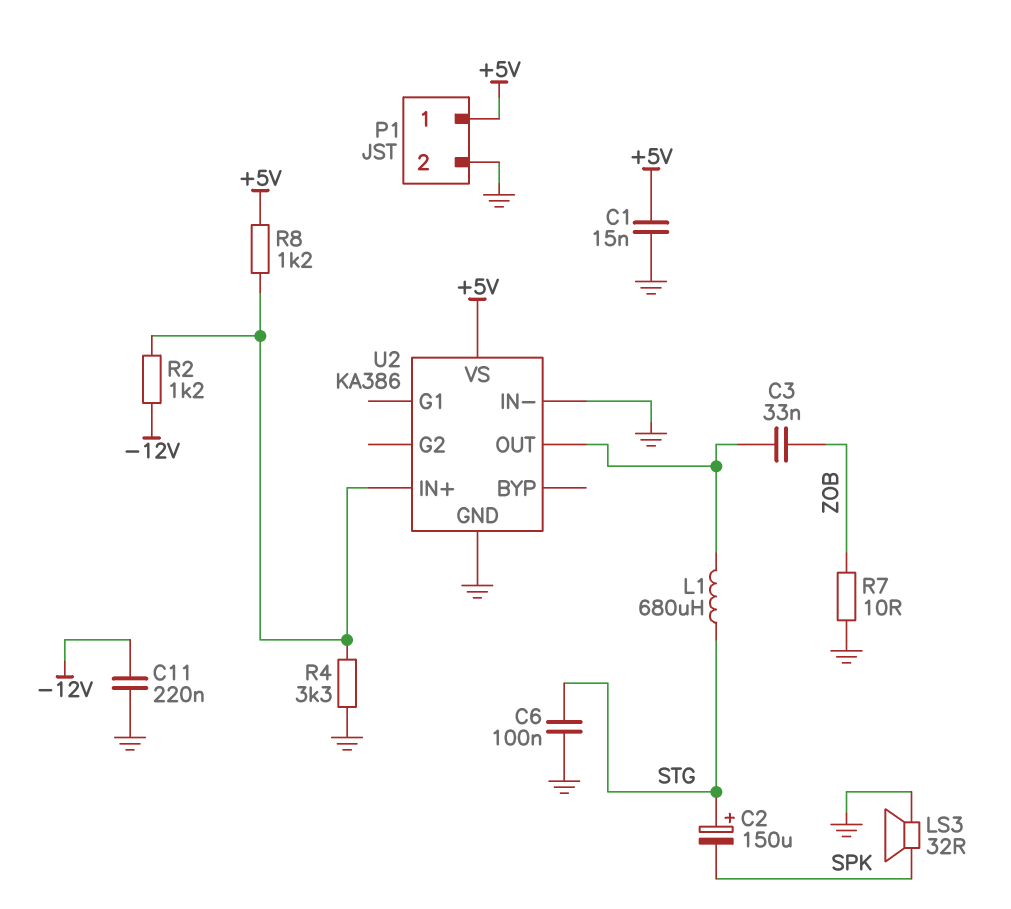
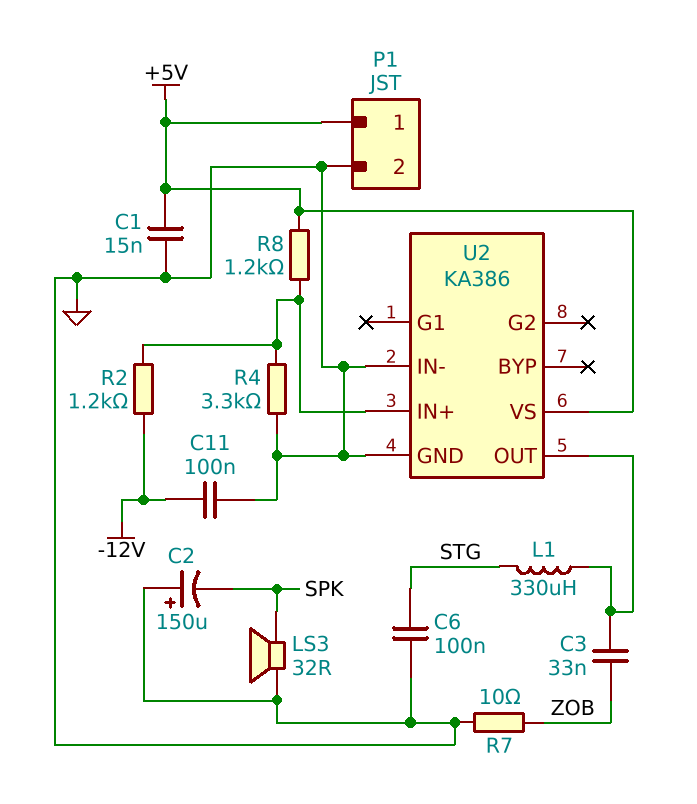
C2: 150uF (plus STG, minus SPK) -> 150uF (plus GND, minus SPK)
C11: 220nF (-12V, GND) -> 100nF (-12V, GND)
L1: 680uH (STG, U2/OUT) -> 330uH (STG, U2/OUT)

